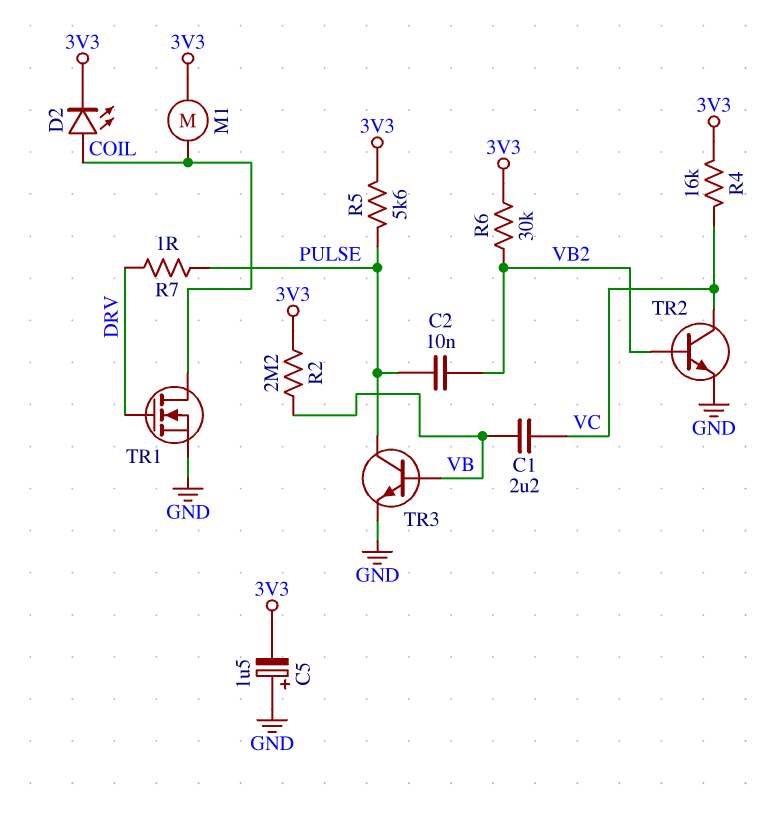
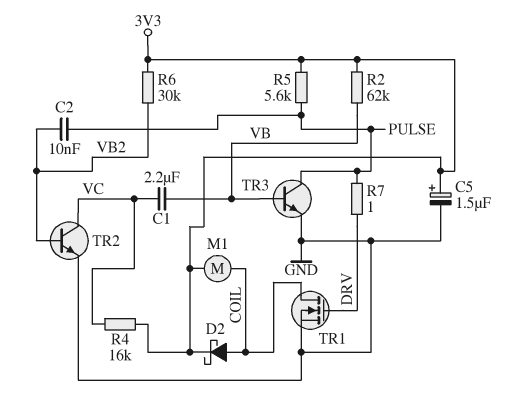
C5: 1.5uF (plus GND, minus 3V3) -> 1.5uF (plus 3V3, minus GND)
D2: LED (A COIL, K 3V3) -> schottky (A COIL, K 3V3)
R2: 2.2M (3V3, VB) -> 62k (3V3, VB)

